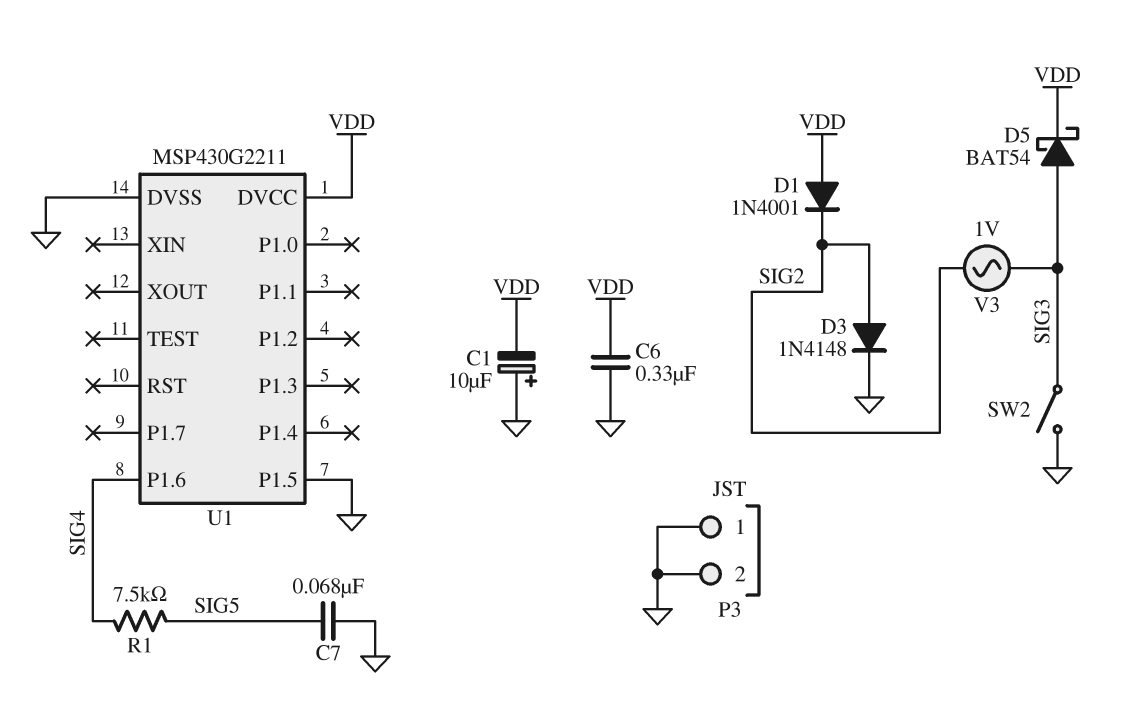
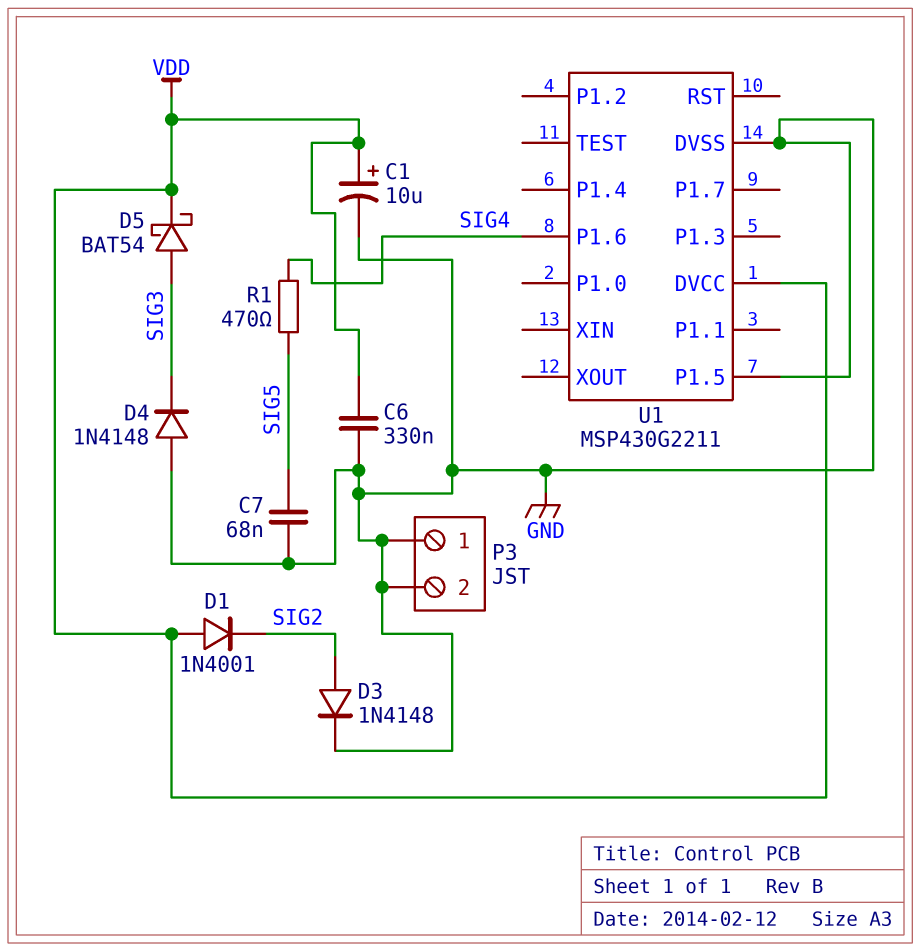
C1: 10uF (plus GND, minus VDD) -> 10uF (plus VDD, minus GND)
D4: none -> diode 1N4148 (A GND, K SIG3)
R1: 7.5k (SIG4, SIG5) -> 470 (SIG4, SIG5)
SW2: switch (GND, SIG3) -> none
V3: AC 1V (SIG2, SIG3) -> none

